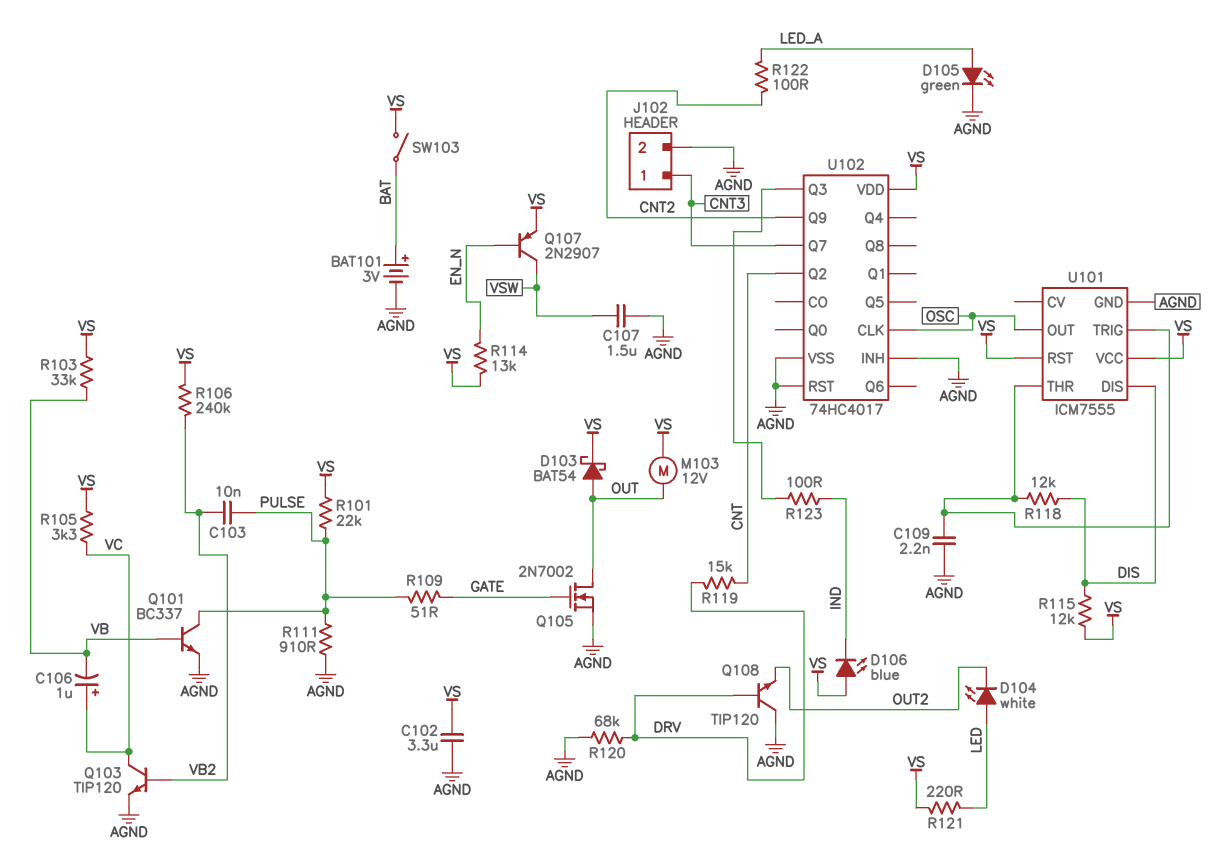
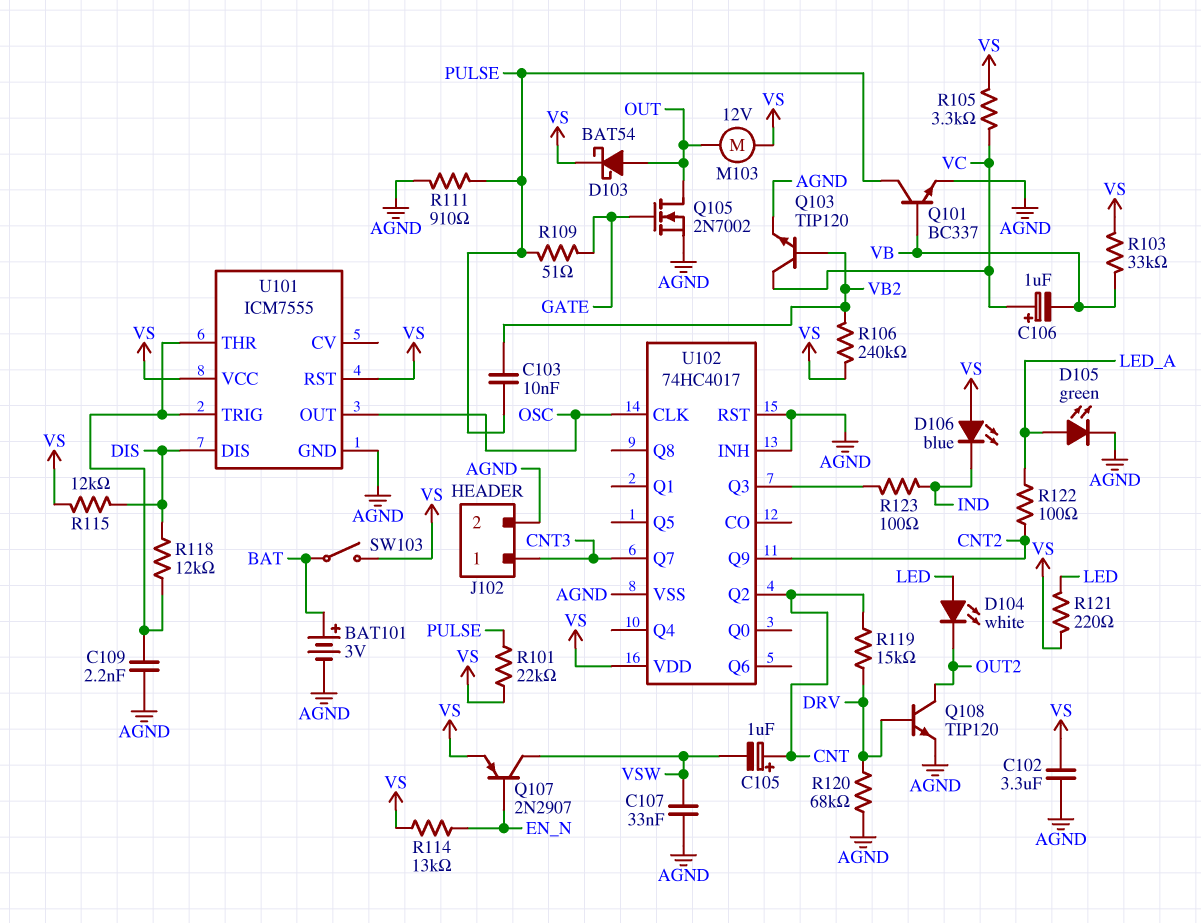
C105: none -> 1uF (plus CNT, minus VSW)
C107: 1.5uF (AGND, VSW) -> 33nF (AGND, VSW)
Q108: NPN TIP120 (B DRV, C AGND, E OUT2) -> NPN TIP120 (B DRV, C OUT2, E AGND)

